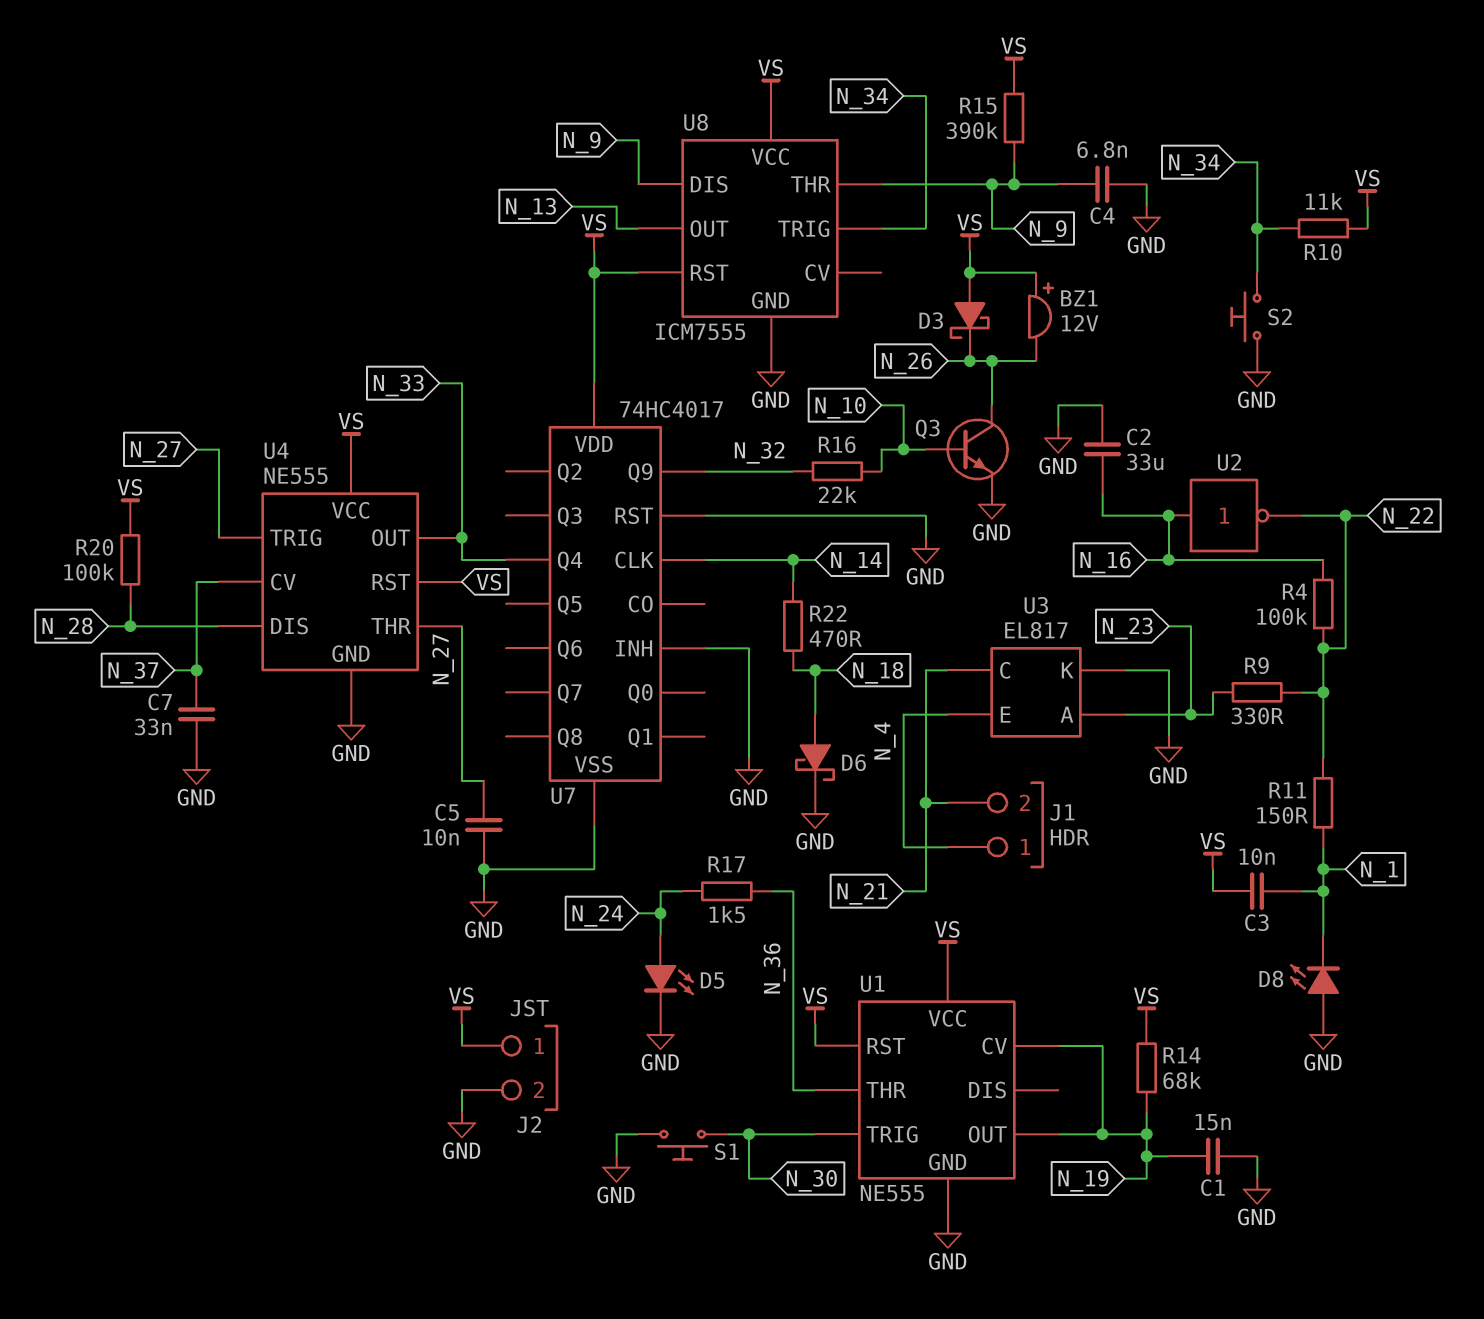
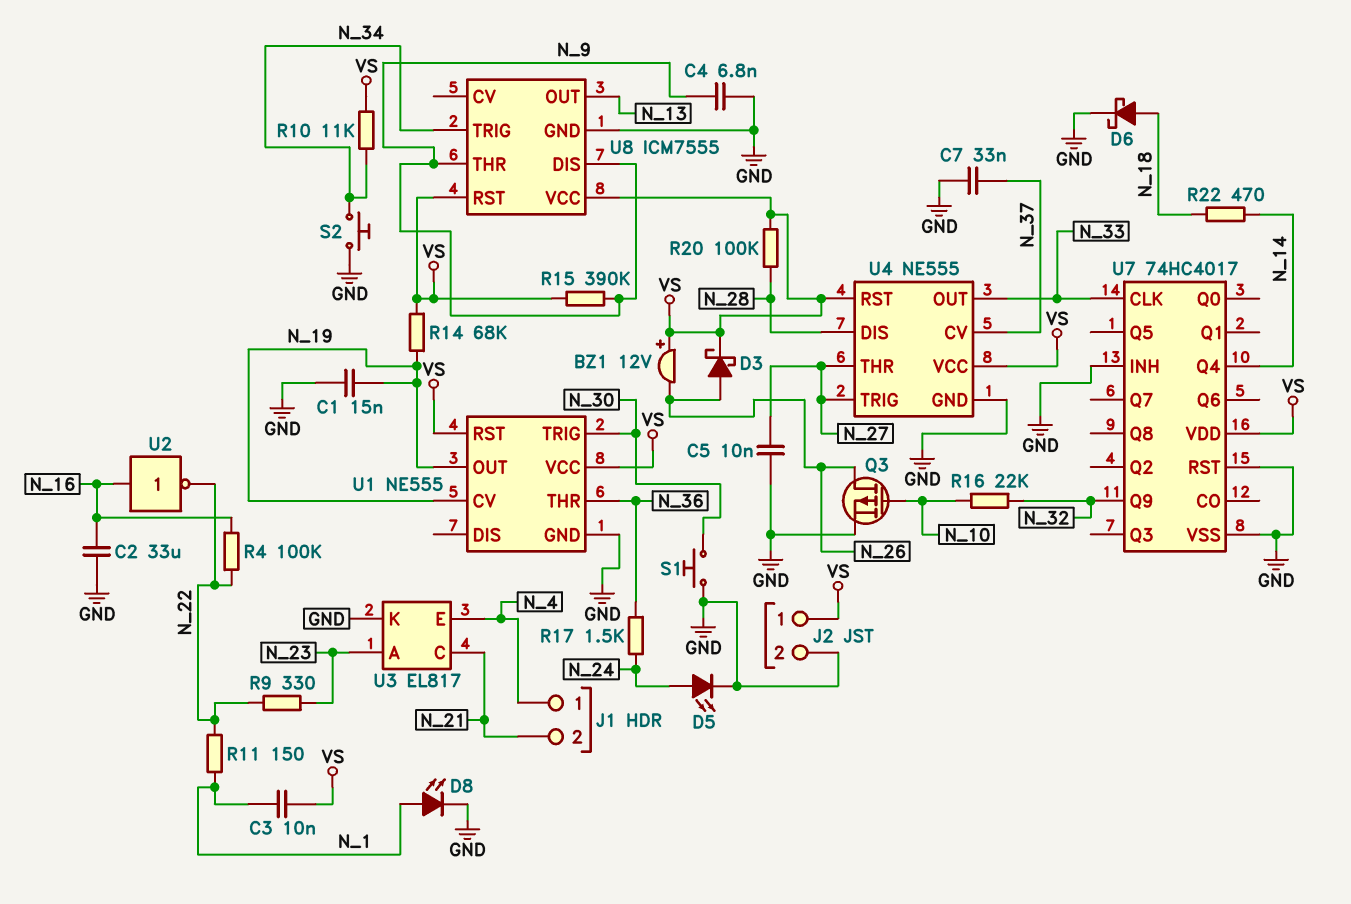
D3: schottky (A VS, K N_26) -> schottky (A N_26, K VS)
D8: LED (A GND, K N_1) -> LED (A N_1, K GND)
Q3: NPN (B N_10, C N_26, E GND) -> PMOS (G N_10, D N_26, S GND)
U7 pin CLK: N_14 -> N_33
U7 pin Q4: N_33 -> N_14

